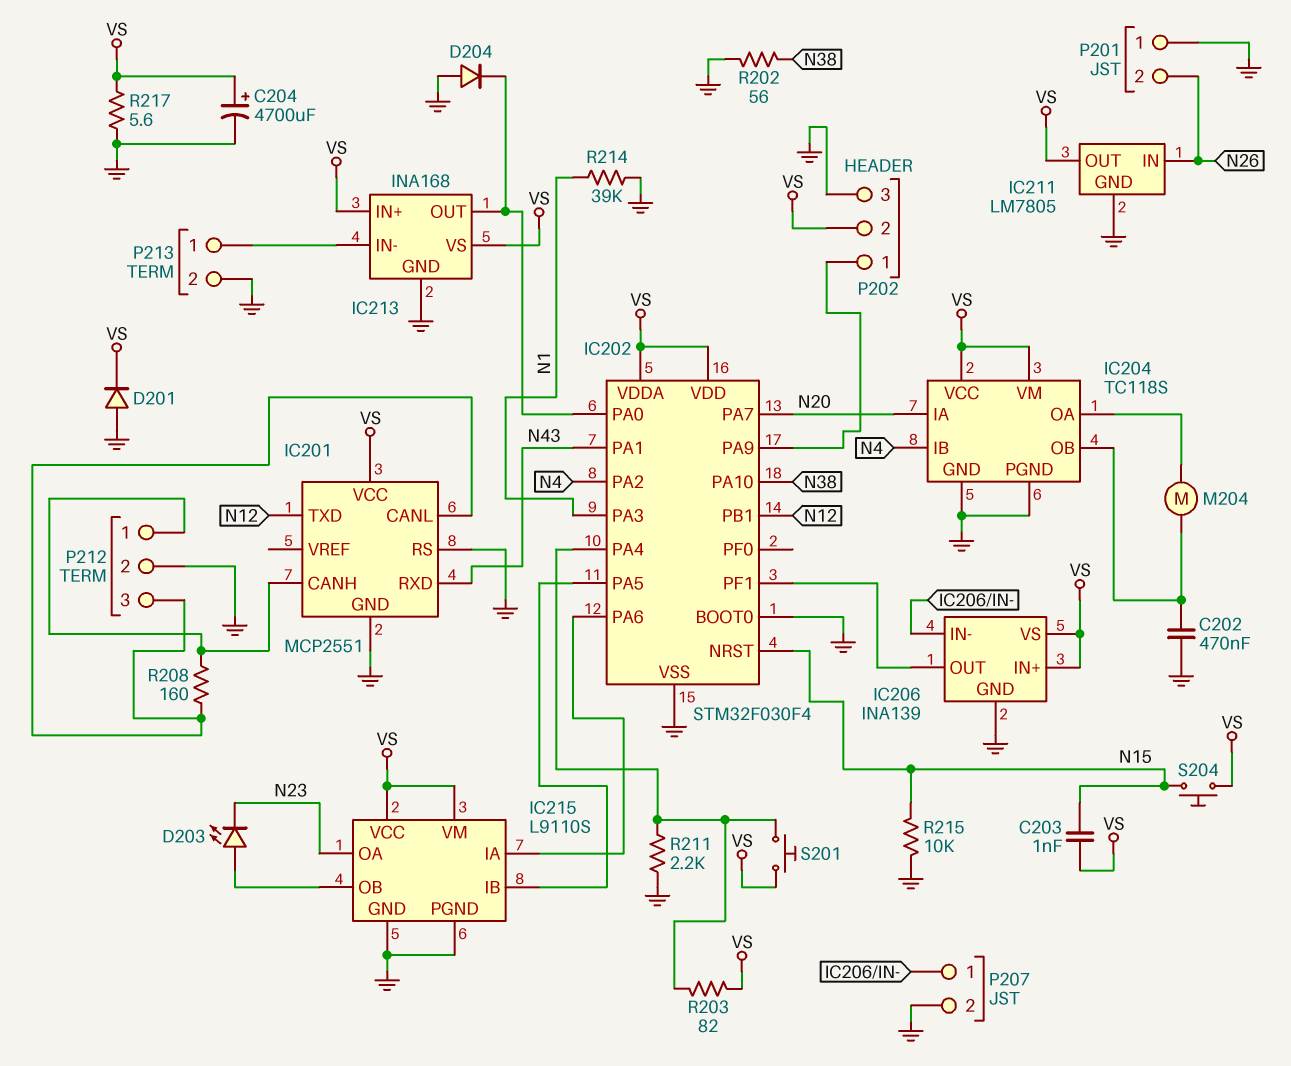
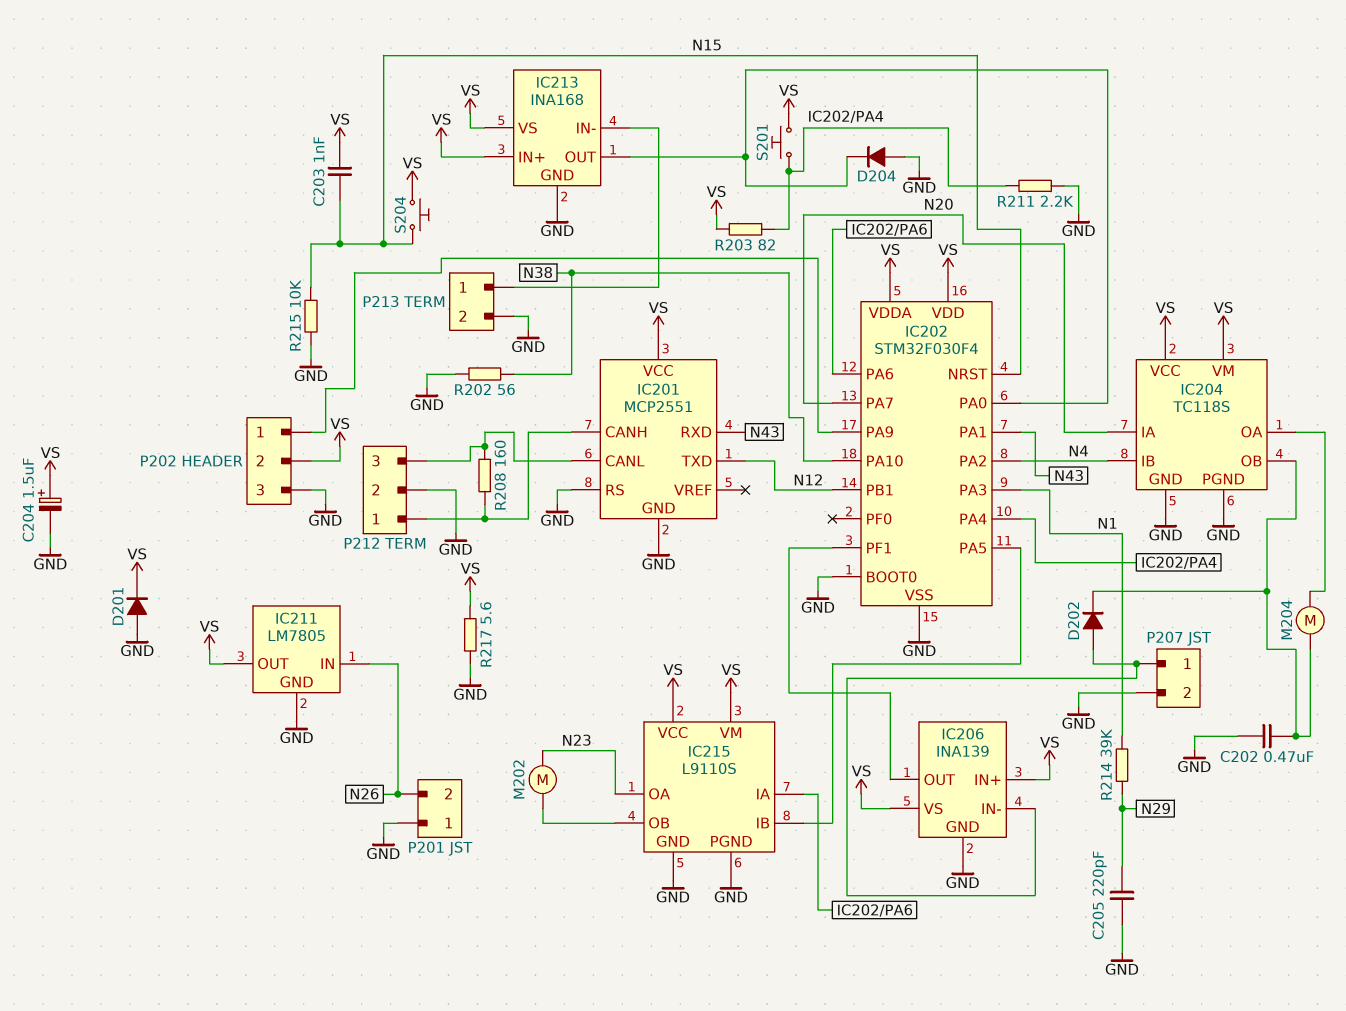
C204: 4700uF (plus VS, minus GND) -> 1.5uF (plus VS, minus GND)
C205: none -> 220pF (GND, N29)
D202: none -> diode (A IC206/IN-, K IC204/OB)
D203: LED (A IC215/OB, K N23) -> none
M202: none -> motor (IC215/OB, N23)
R214: 39k (GND, N1) -> 39k (N1, N29)

